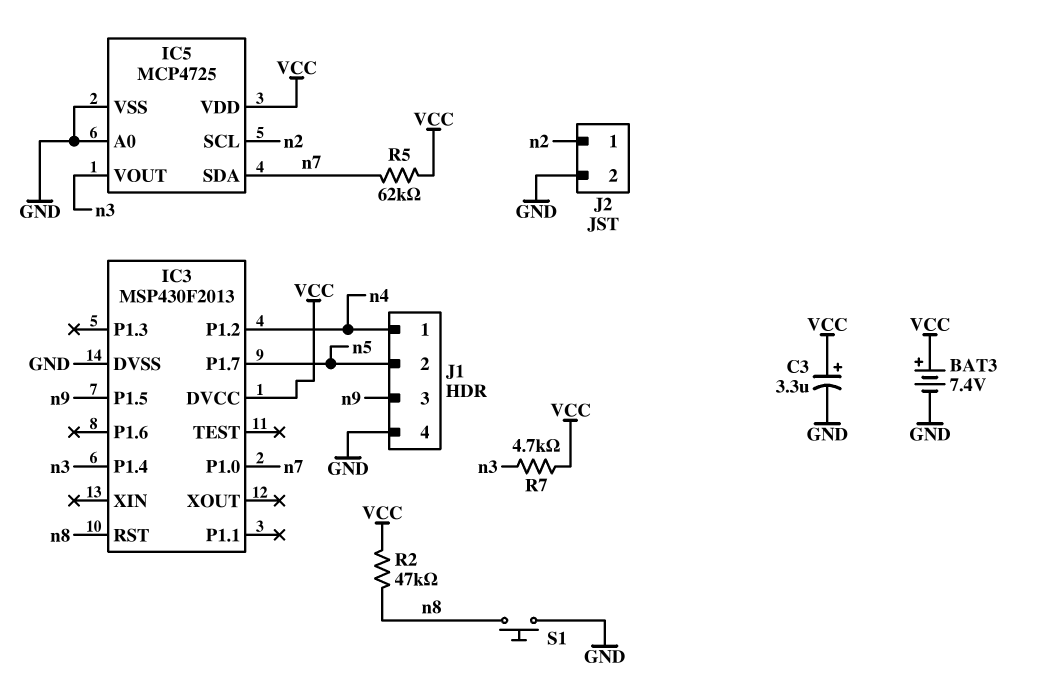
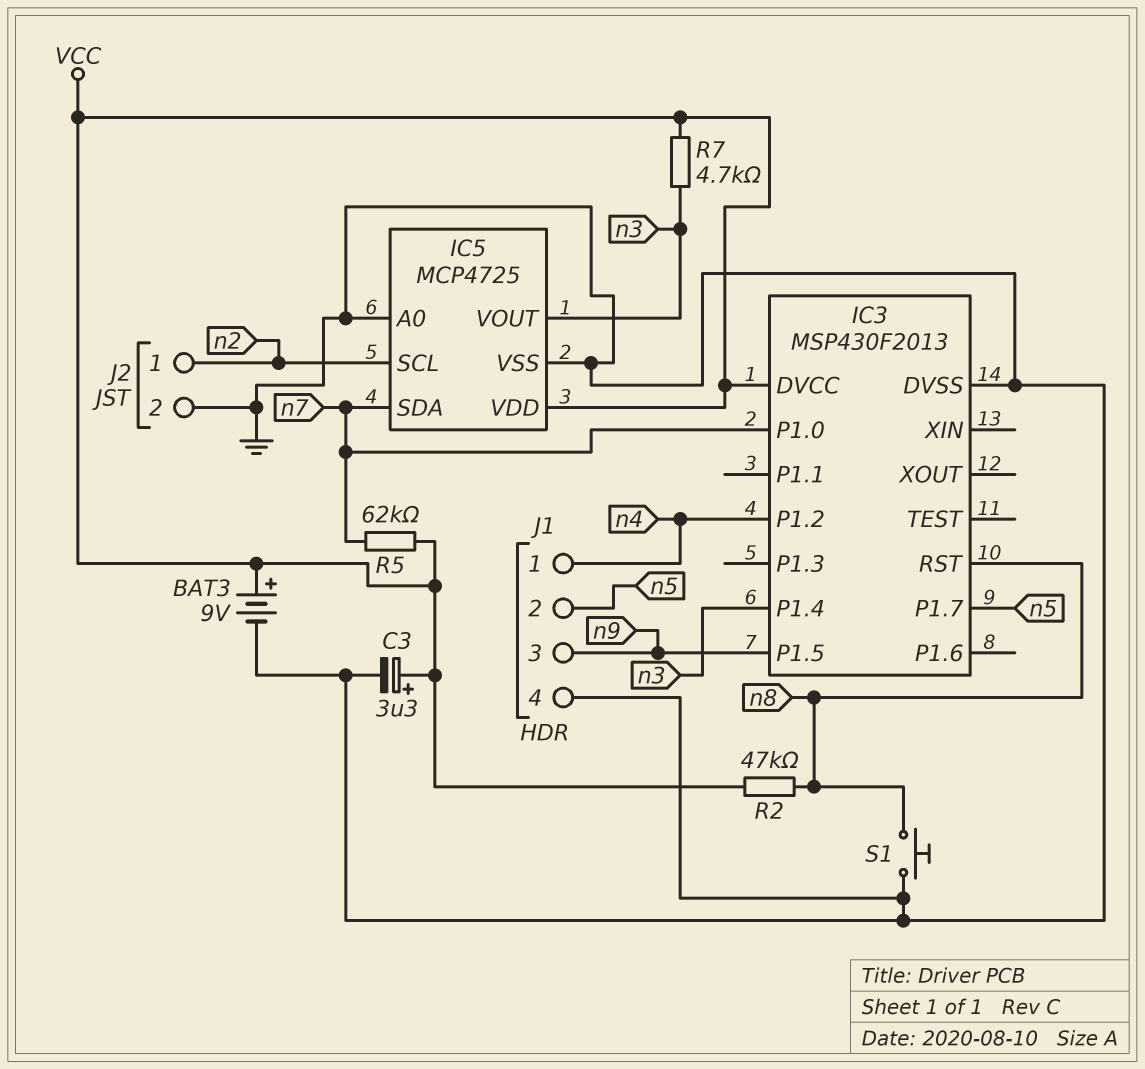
BAT3: 7.4V (plus VCC, minus GND) -> 9V (plus VCC, minus GND)

